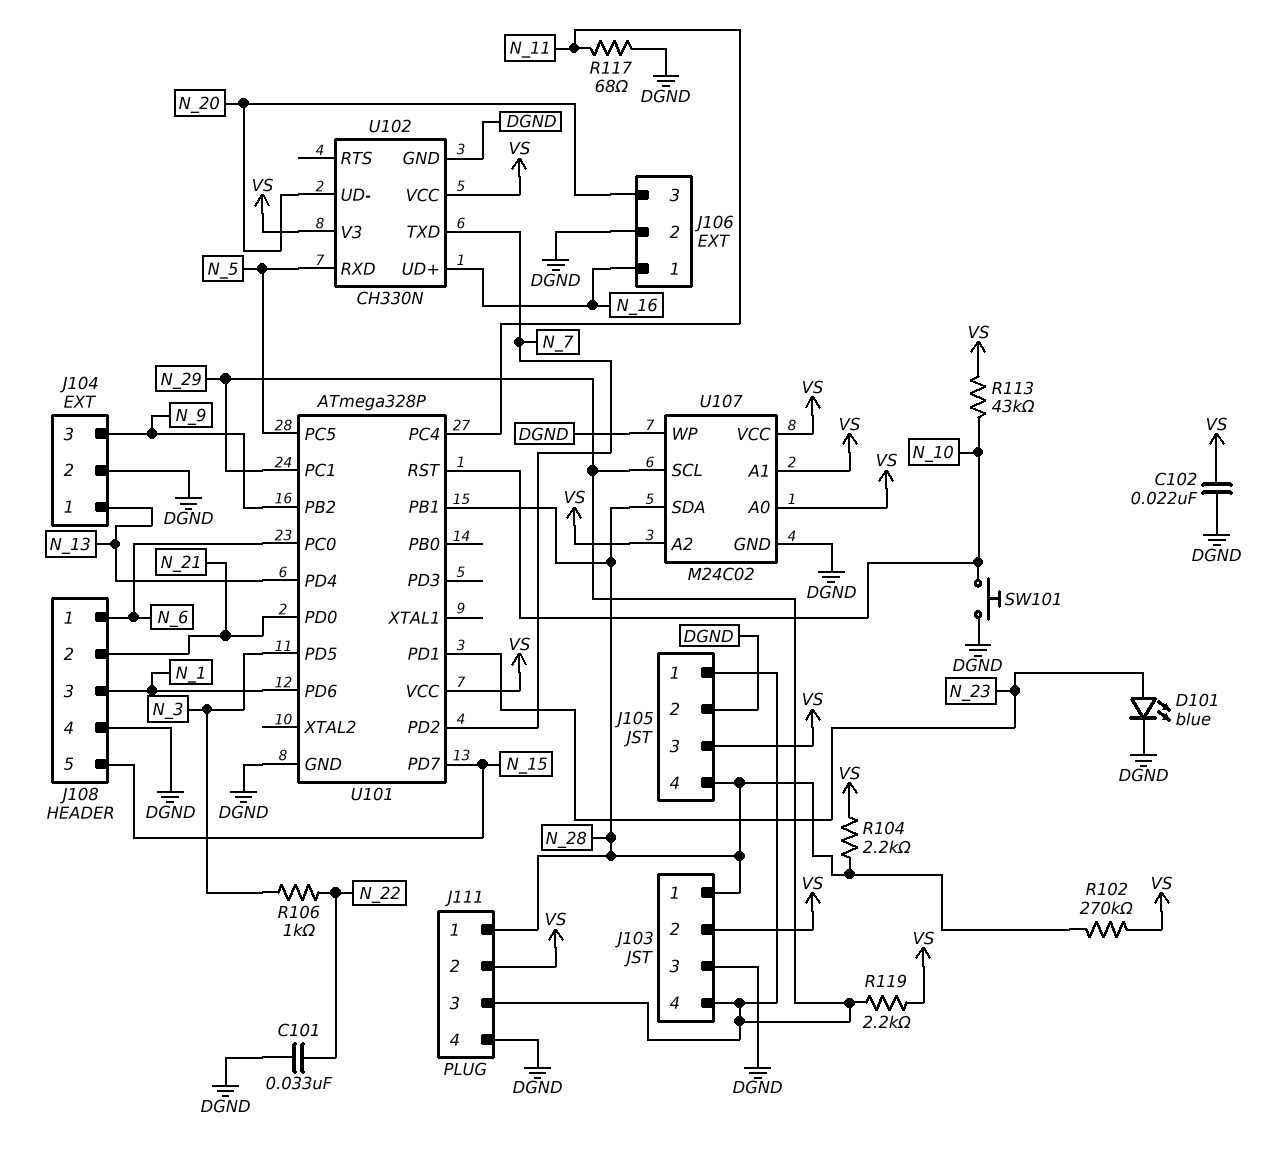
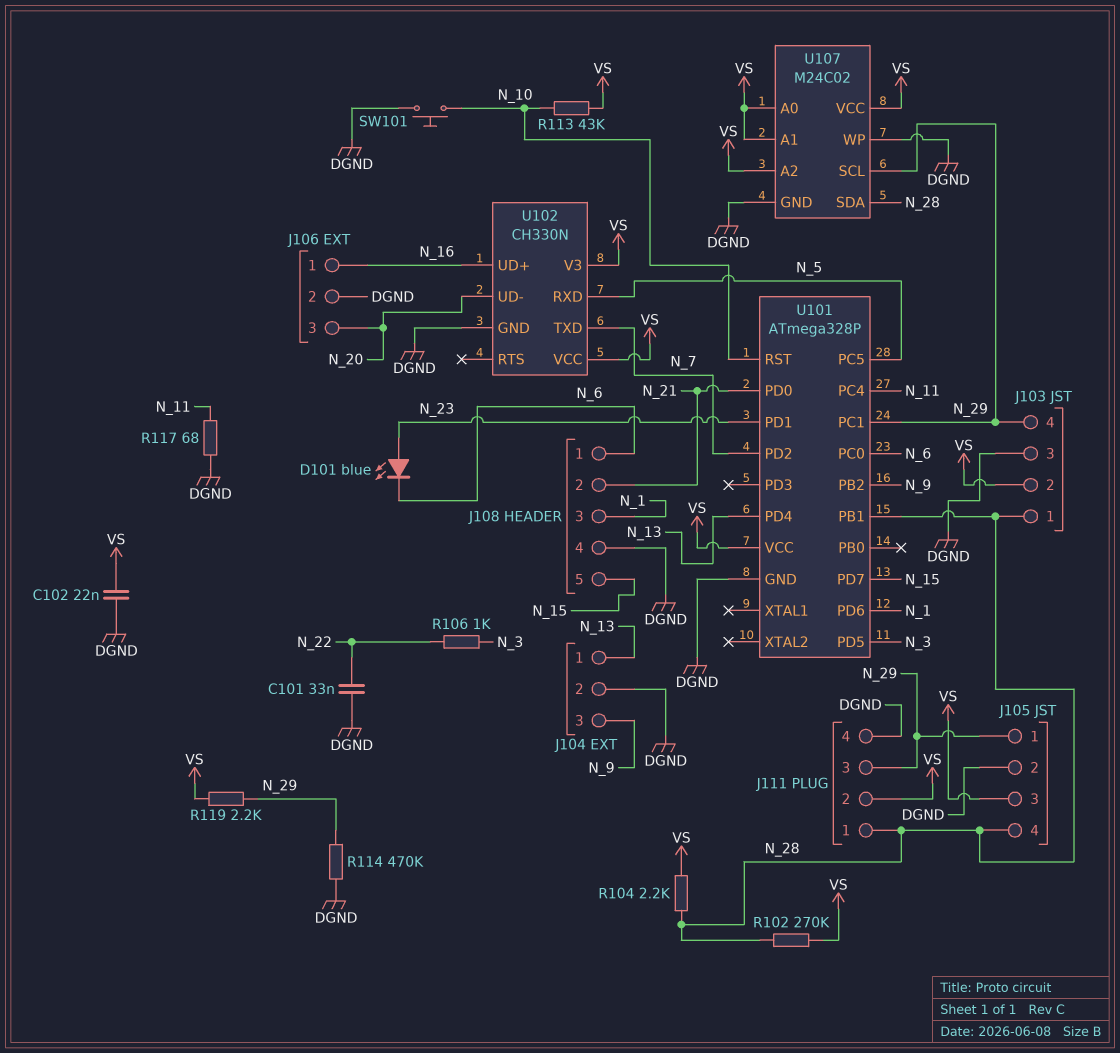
D101: LED blue (A N_23, K DGND) -> LED blue (A N_23, K N_6)
R114: none -> 470k (DGND, N_29)

